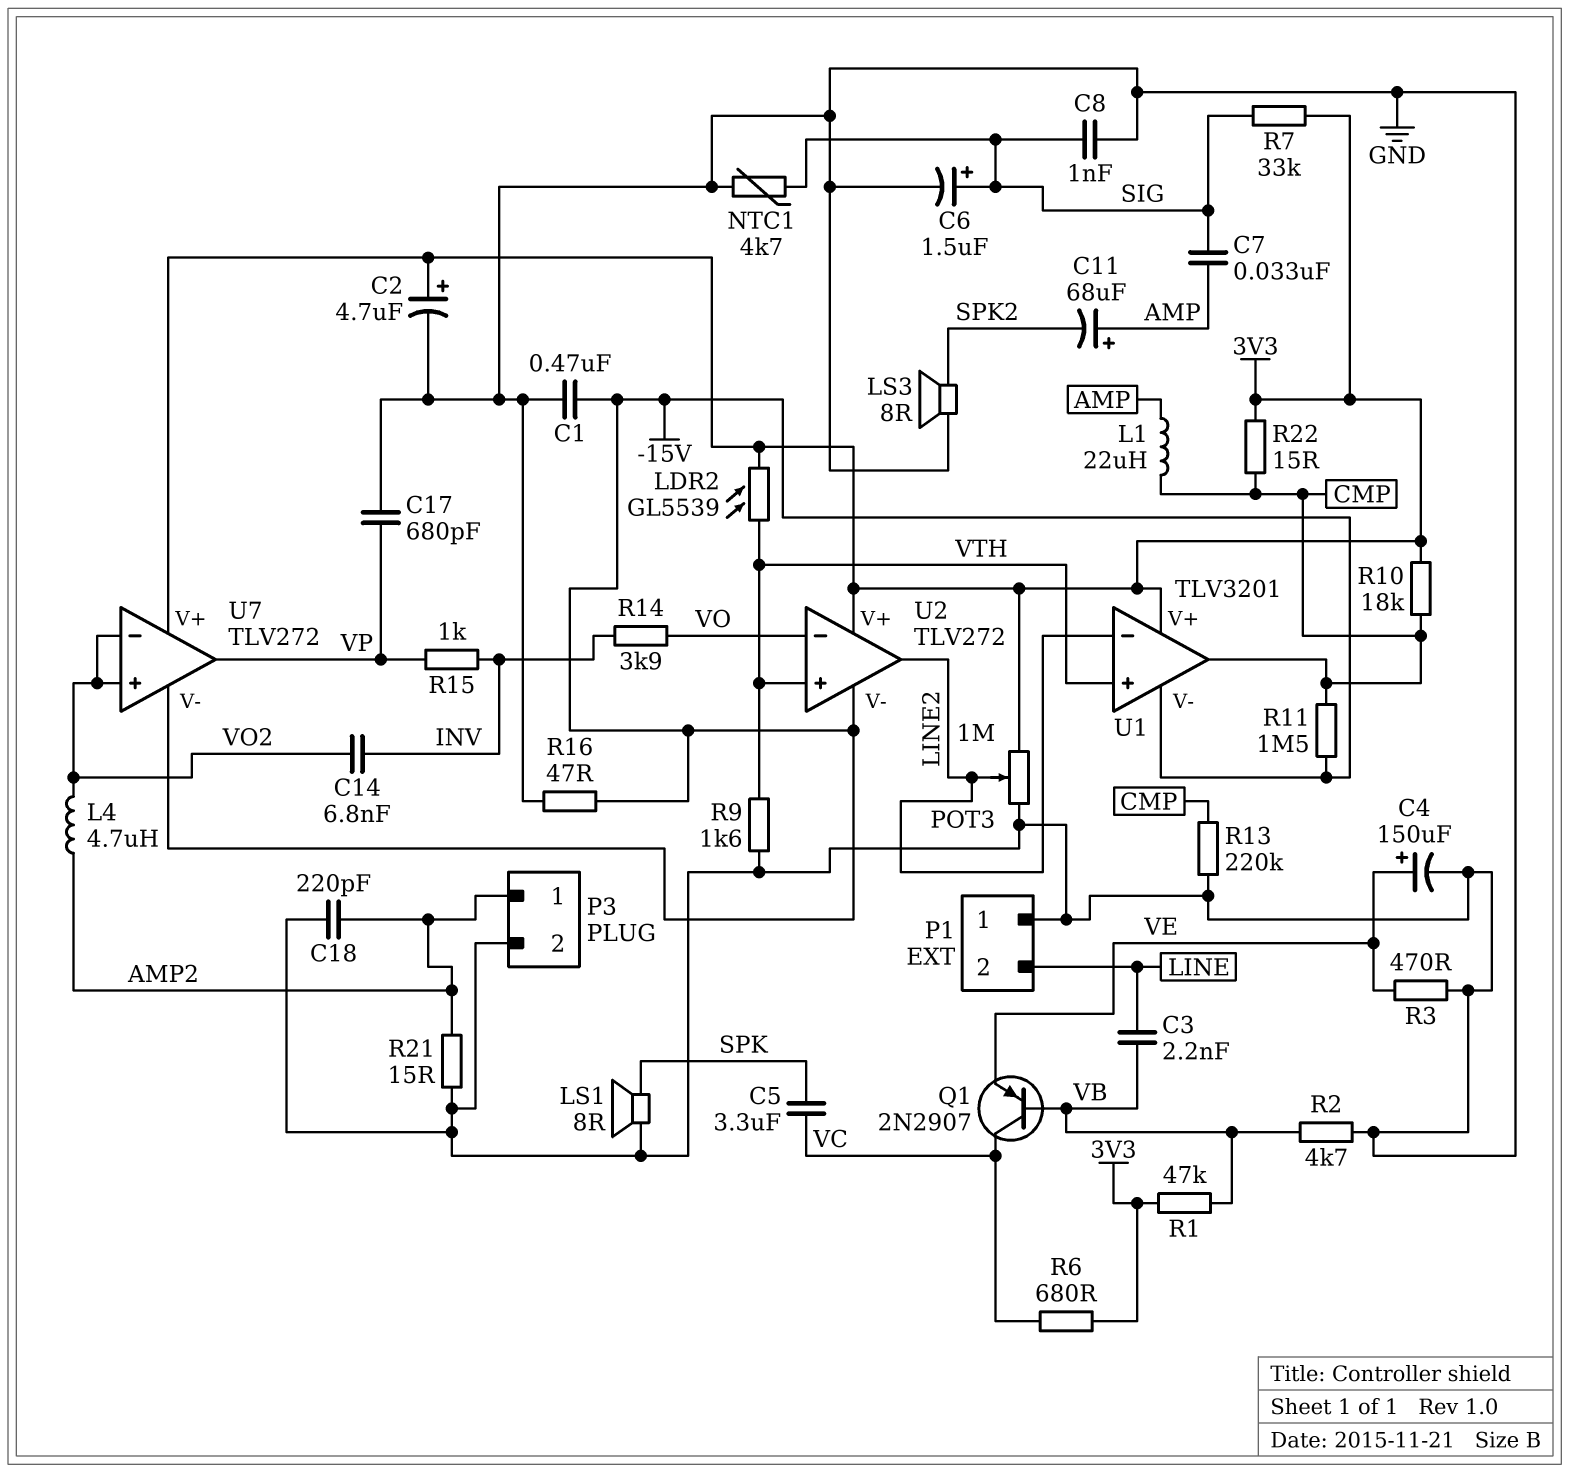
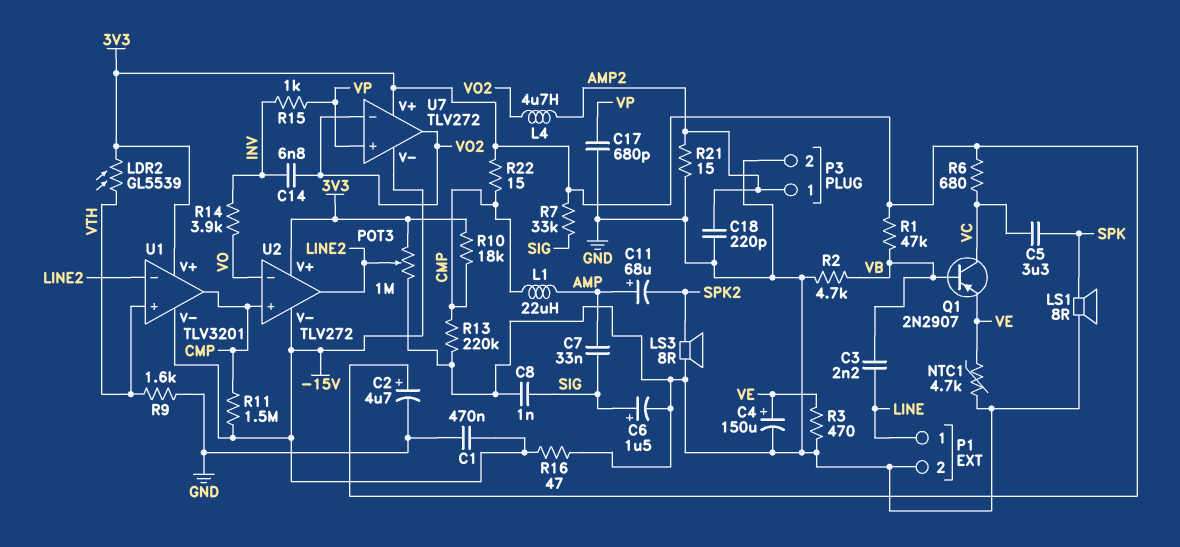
NTC1: 4.7k (GND, SIG) -> 4.7k (GND, VE)
P1 pin 1: GND -> LINE
P1 pin 2: LINE -> GND
U2 pin in+: VTH -> CMP
U7 pin in+: VO2 -> VP
U7 pin out: VP -> VO2

